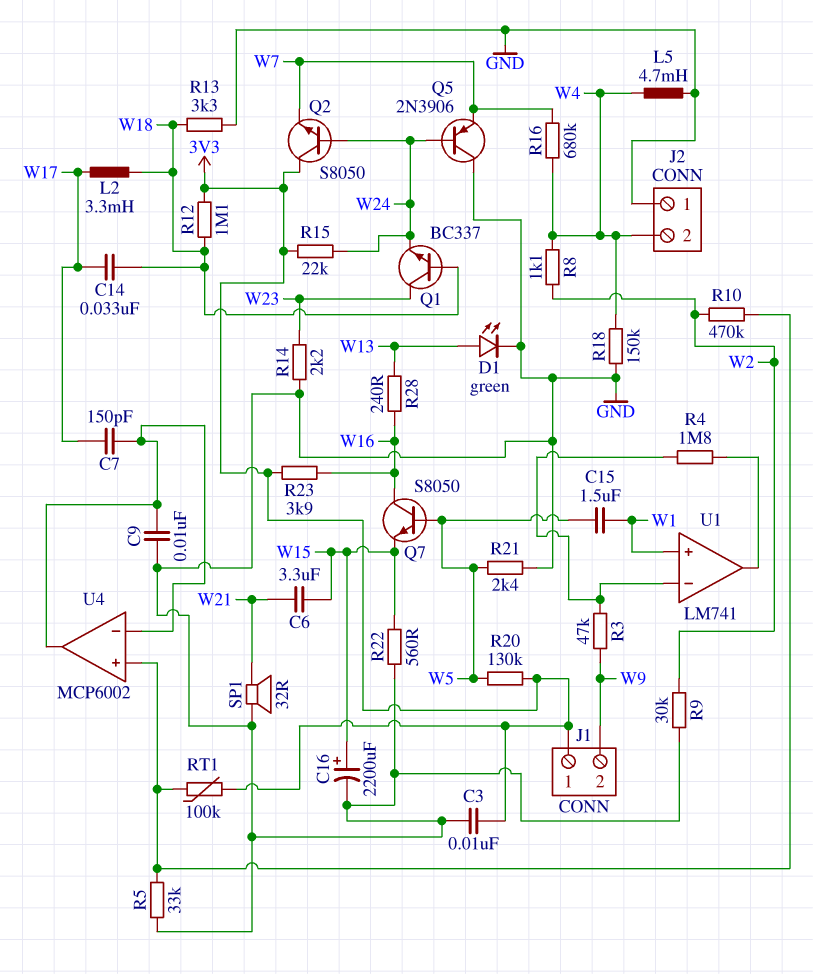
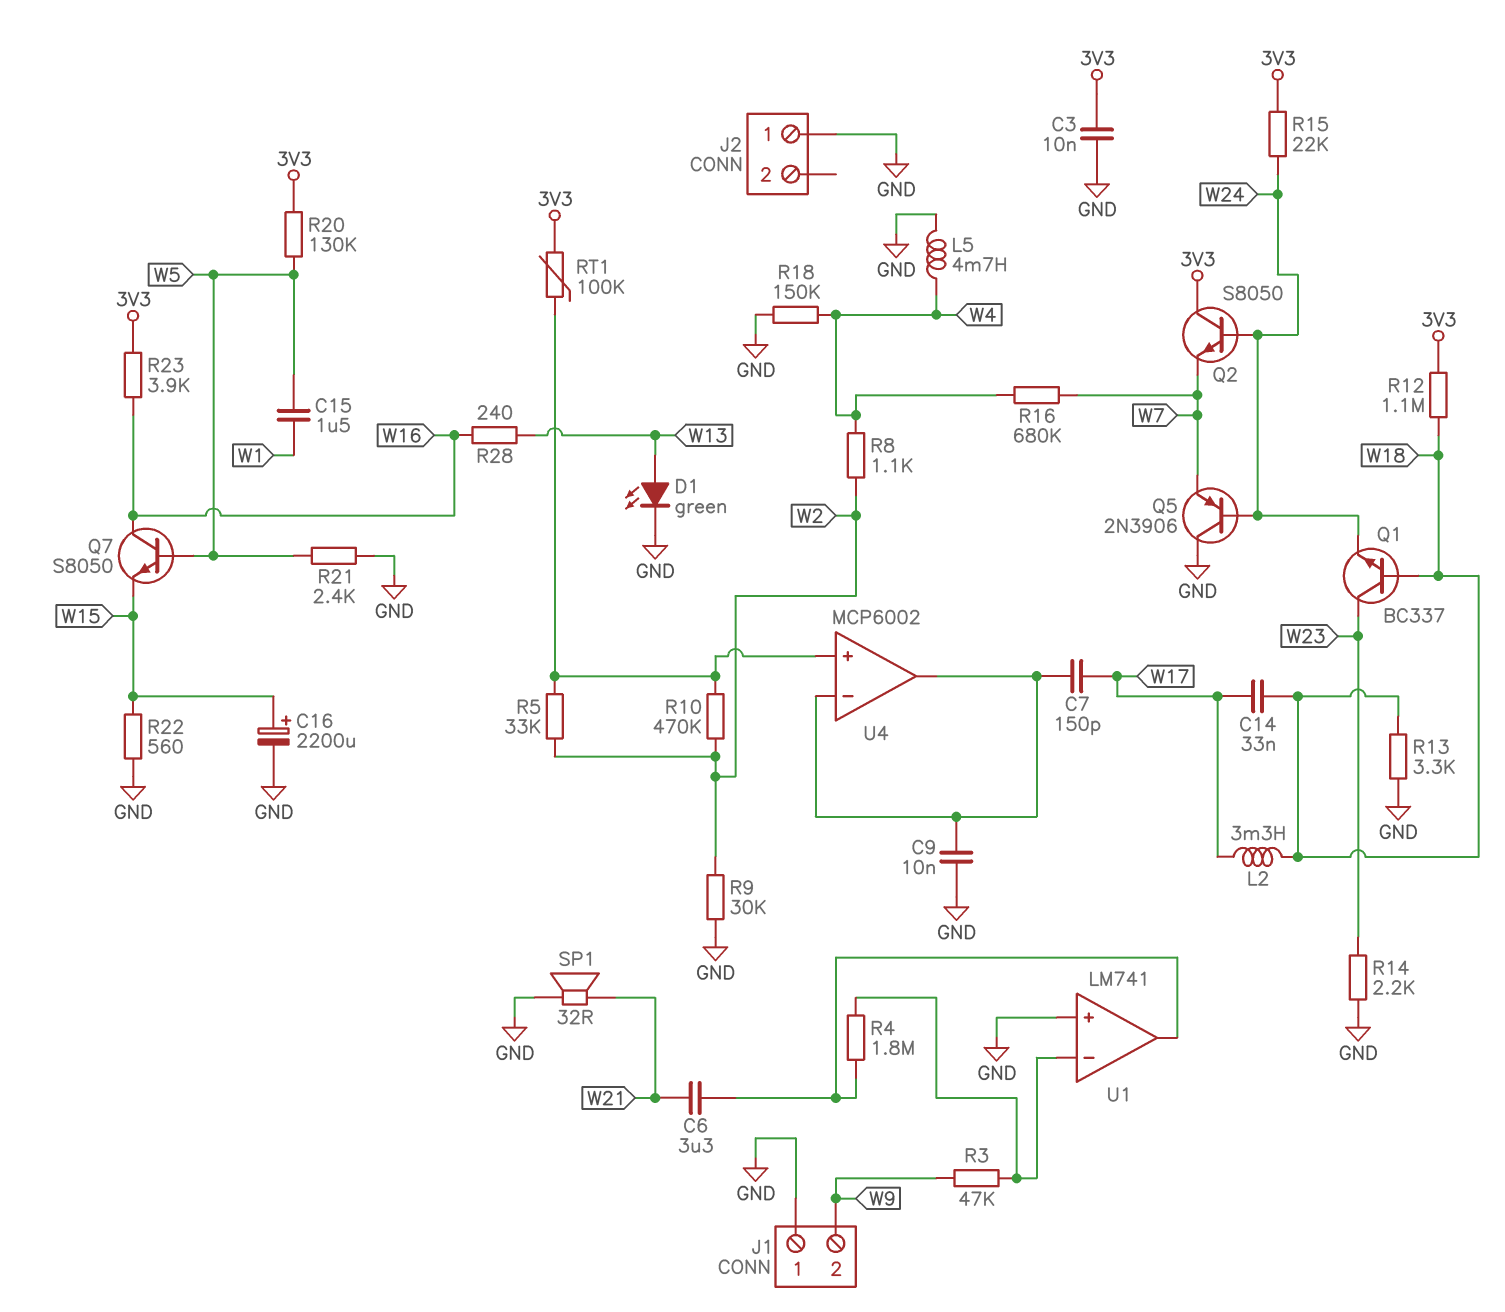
C6: 3.3uF (W15, W21) -> 3.3uF (U1/out, W21)
J1 pin 1: 3V3 -> GND
J2 pin 2: W4 -> none
R5: 33k (GND, U4/in+) -> 33k (U4/in+, W2)
U1 pin in+: W1 -> GND

